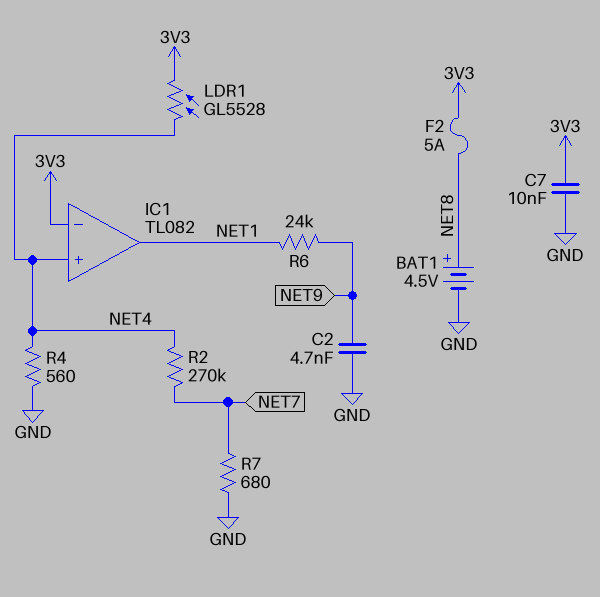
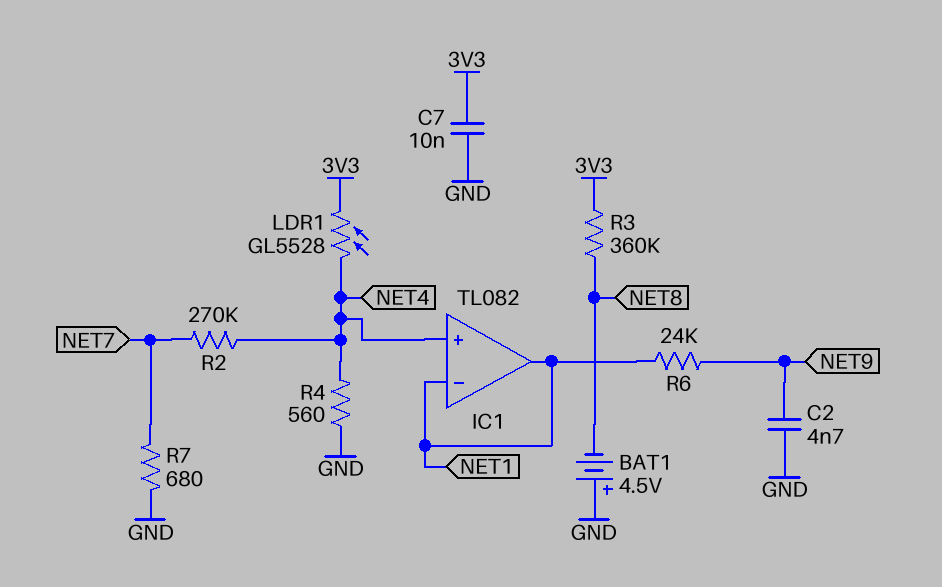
BAT1: 4.5V (plus NET8, minus GND) -> 4.5V (plus GND, minus NET8)
F2: 5A (3V3, NET8) -> none
IC1 pin in-: 3V3 -> NET1
R3: none -> 360k (3V3, NET8)

